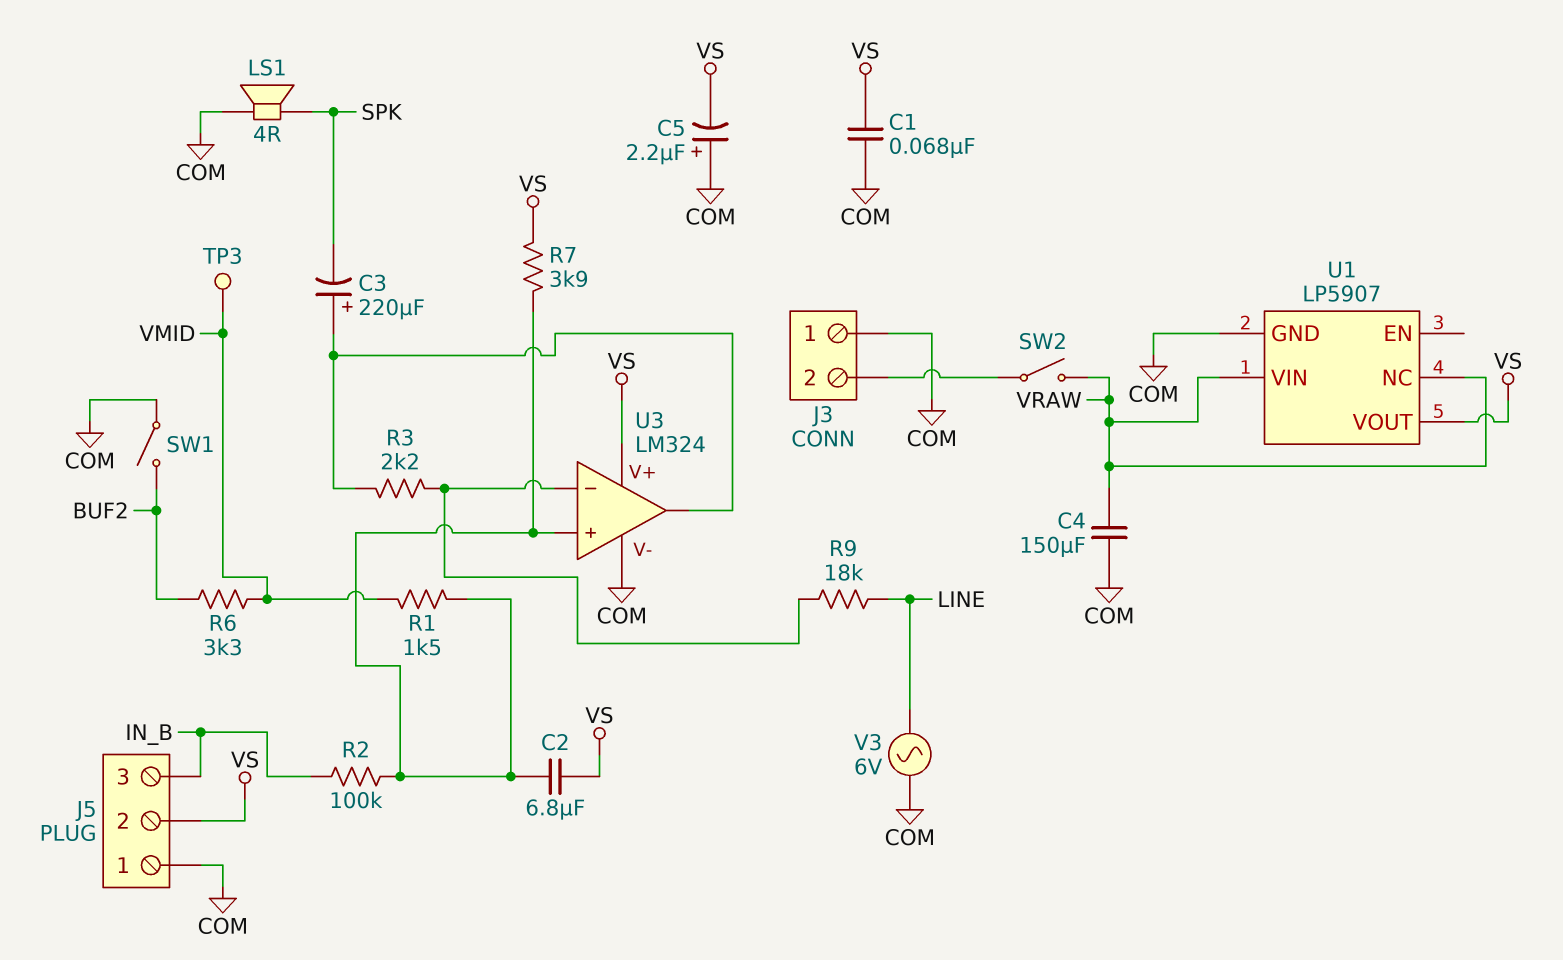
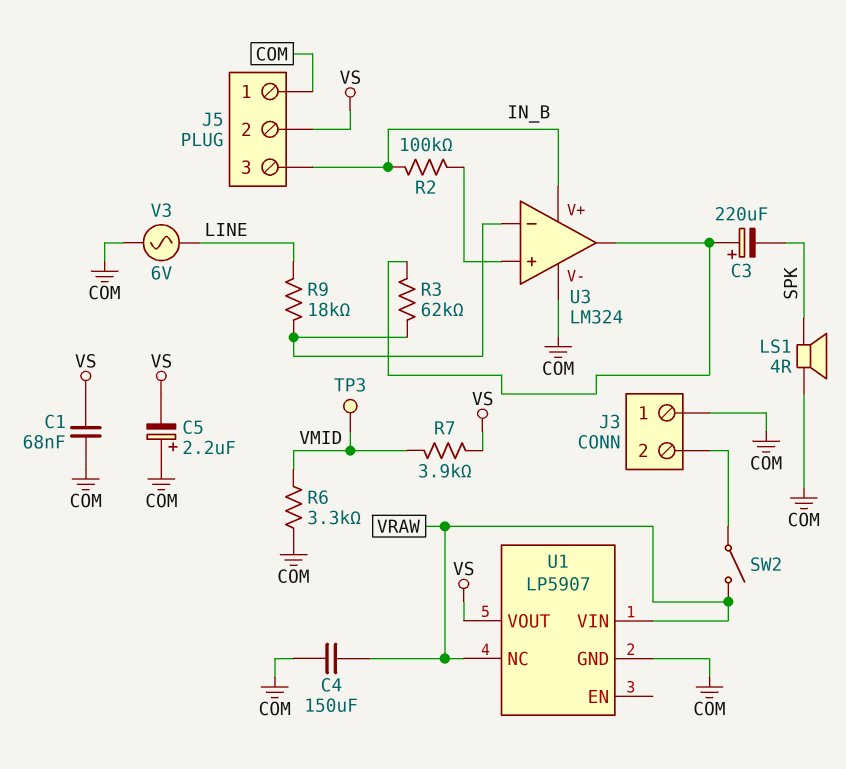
C2: 6.8uF (U3/in+, VS) -> none
R1: 1.5k (U3/in+, VMID) -> none
R3: 2.2k (U3/in-, U3/out) -> 62k (U3/in-, U3/out)
R6: 3.3k (BUF2, VMID) -> 3.3k (COM, VMID)
R7: 3.9k (U3/in+, VS) -> 3.9k (VMID, VS)
SW1: switch (BUF2, COM) -> none
U3 pin V+: VS -> IN_B

